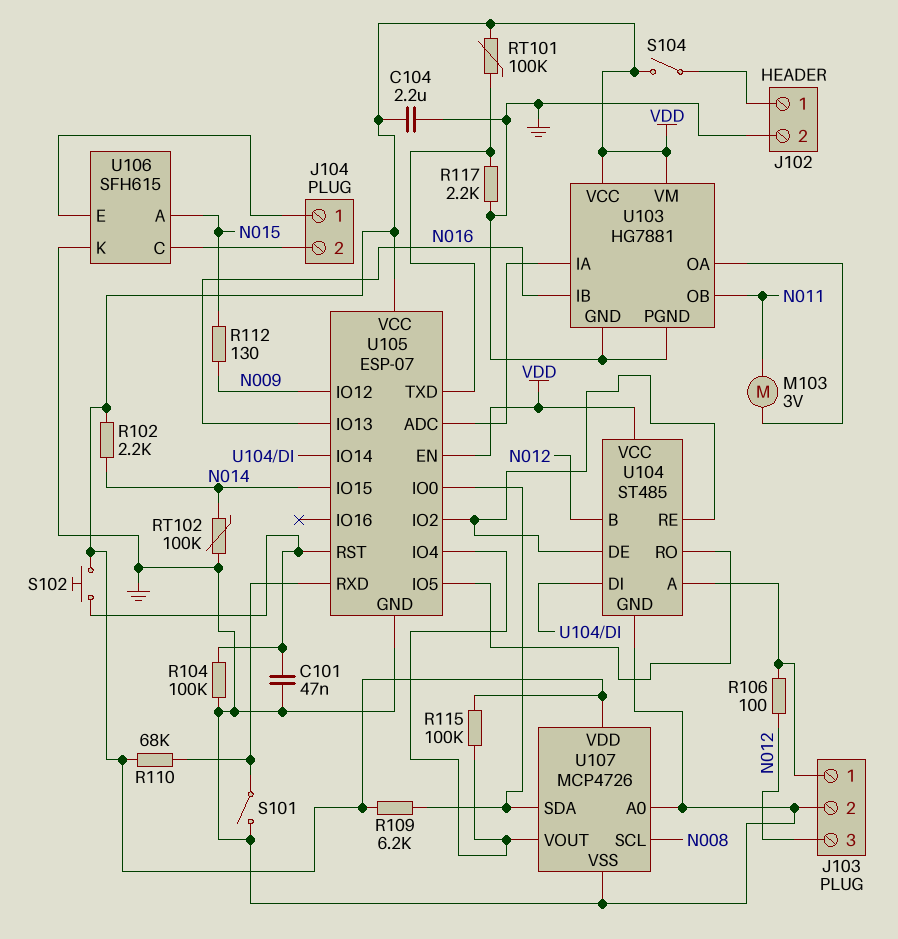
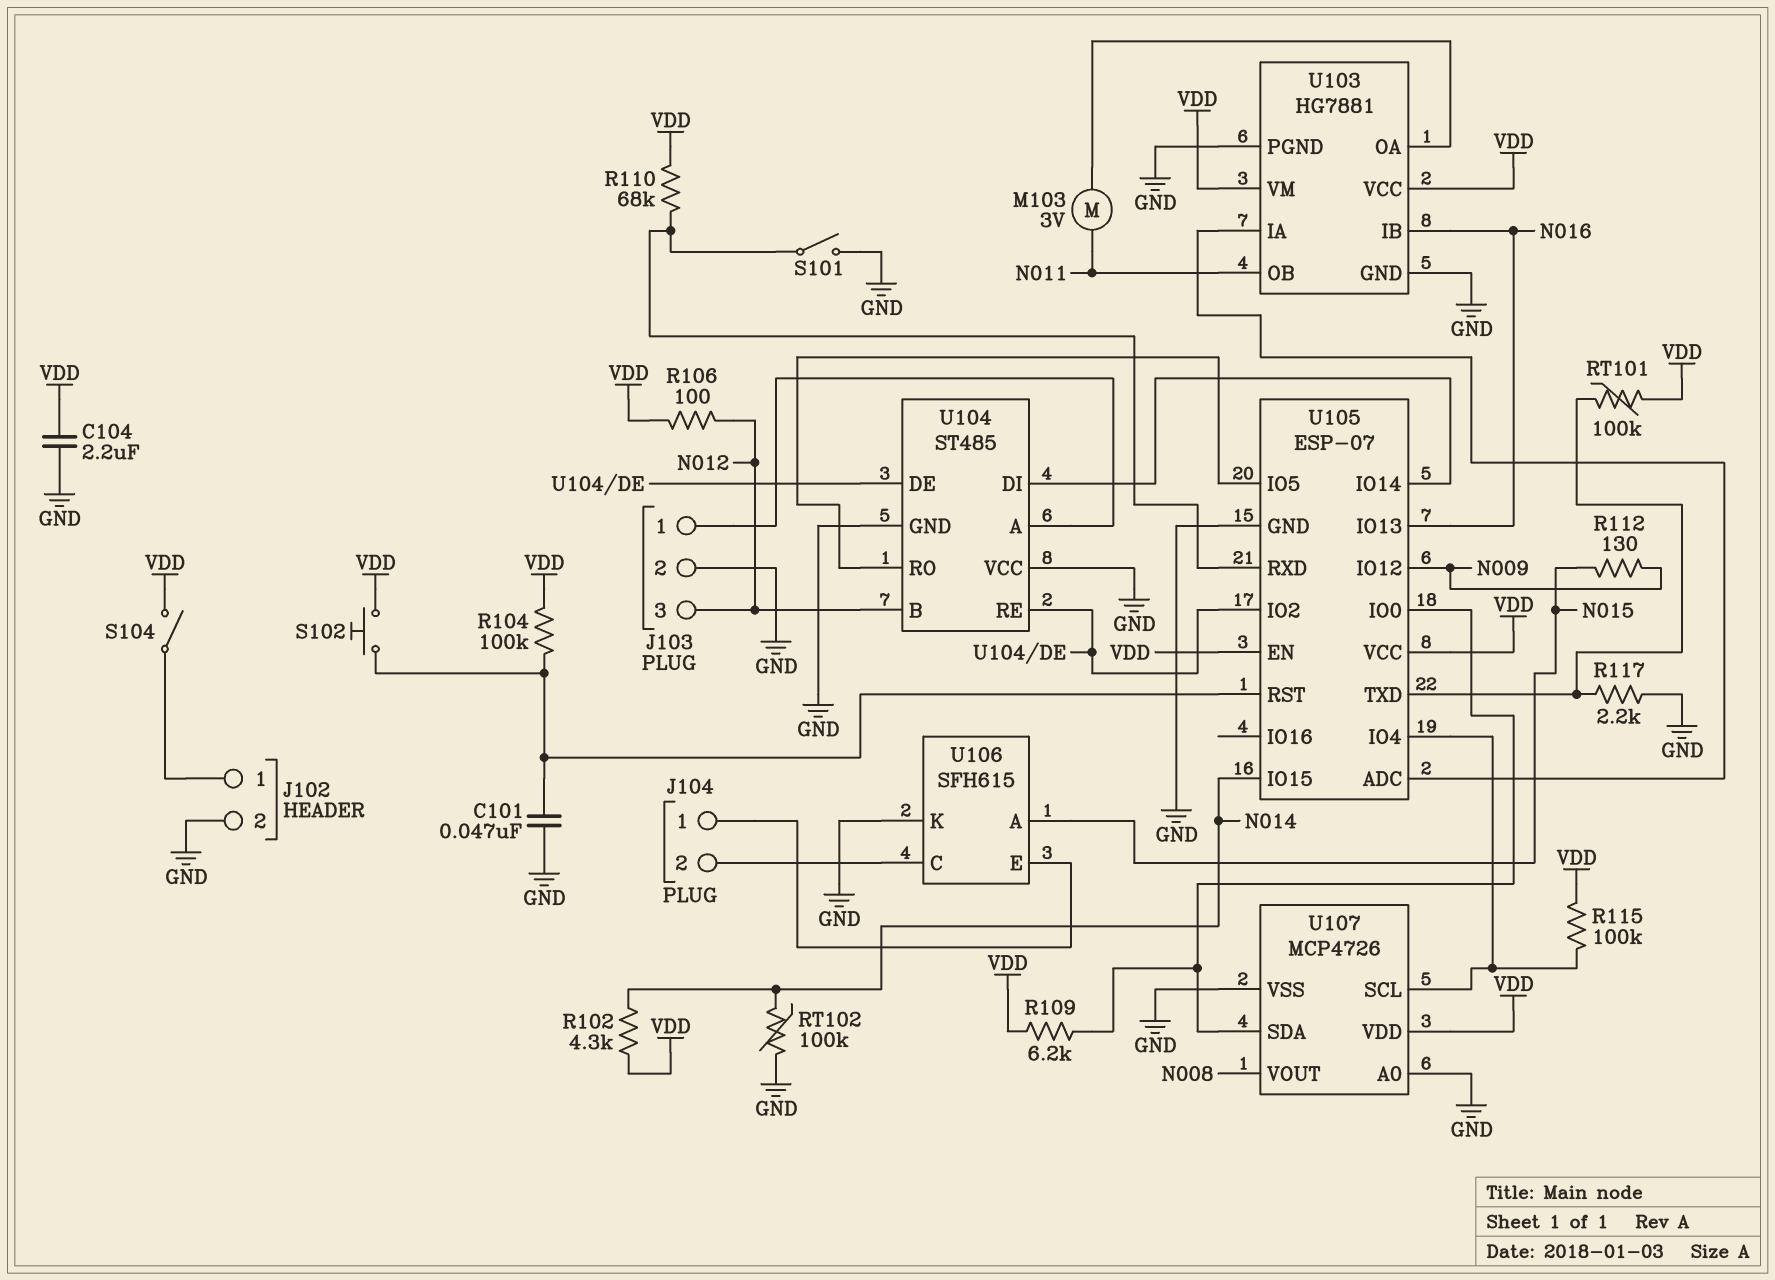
R102: 2.2k (N014, VDD) -> 4.3k (N014, VDD)
R104: 100k (GND, U105/RST) -> 100k (U105/RST, VDD)
R106: 100 (J103/1, N012) -> 100 (N012, VDD)
U104 pin VCC: VDD -> GND
U107 pin SCL: N008 -> U105/IO4
U107 pin VOUT: U105/IO4 -> N008

